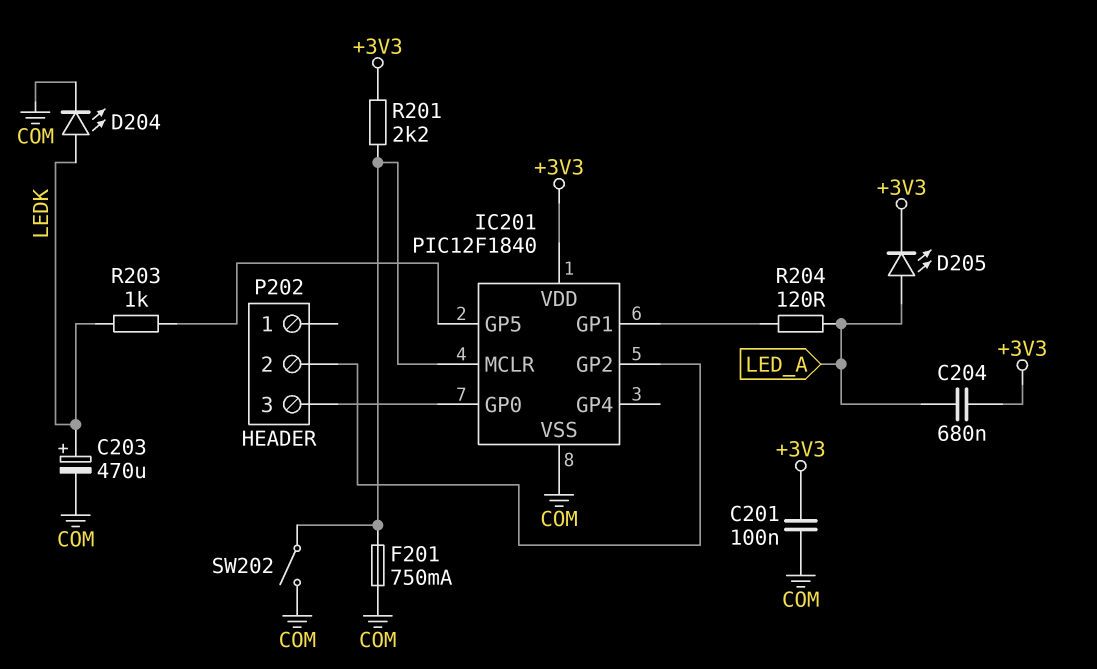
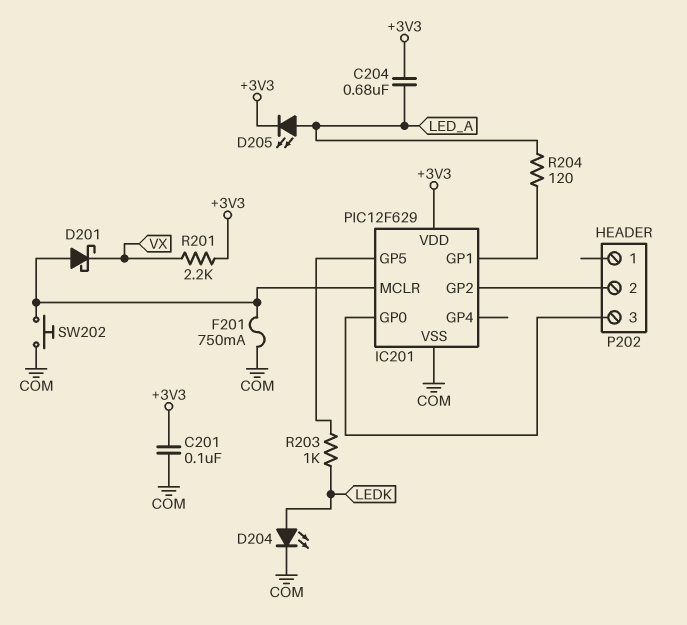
C203: 470uF (plus LEDK, minus COM) -> none
D201: none -> schottky (A IC201/MCLR, K VX)
IC201: PIC12F1840 -> PIC12F629
R201: 2.2k (+3V3, IC201/MCLR) -> 2.2k (+3V3, VX)
SW202: switch (COM, IC201/MCLR) -> button (COM, IC201/MCLR)

